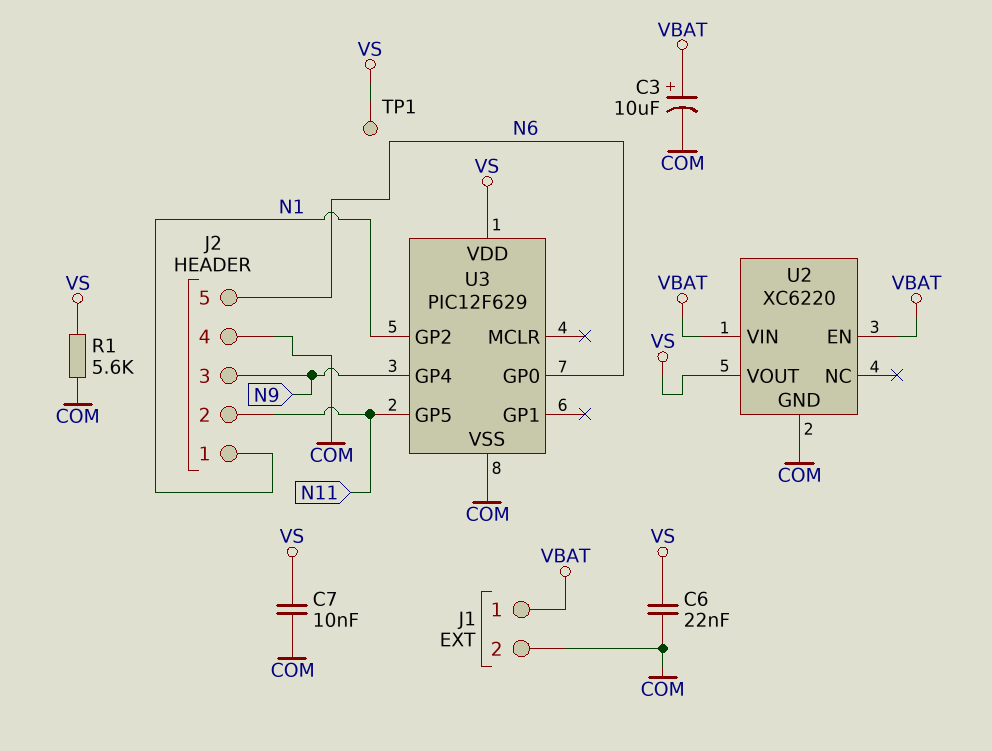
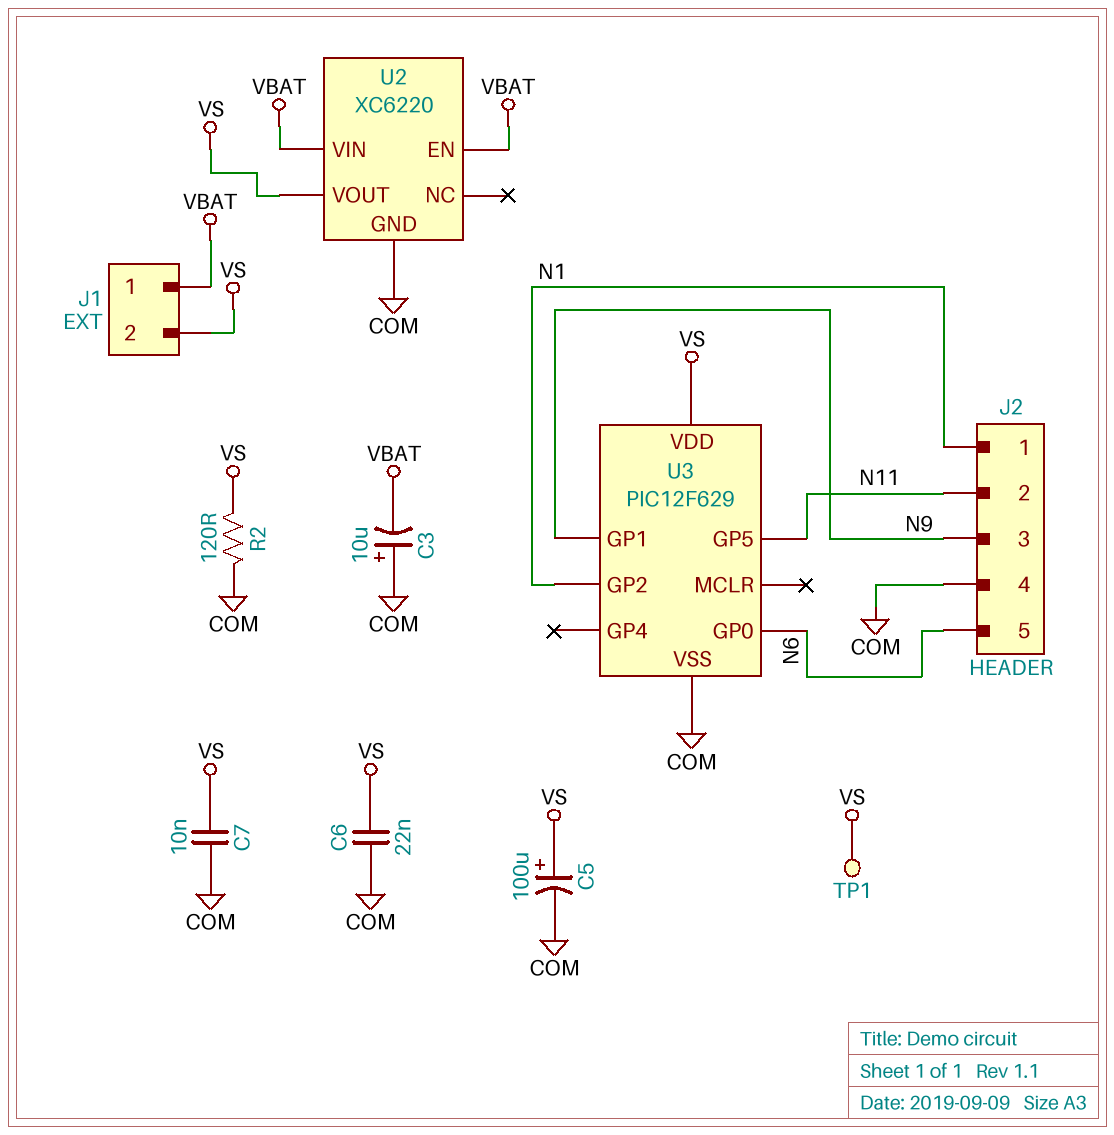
C3: 10uF (plus VBAT, minus COM) -> 10uF (plus COM, minus VBAT)
C5: none -> 100uF (plus VS, minus COM)
J1 pin 2: COM -> VS
R1: 5.6k (COM, VS) -> none
R2: none -> 120 (COM, VS)
U3 pin GP1: none -> N9
U3 pin GP4: N9 -> none

